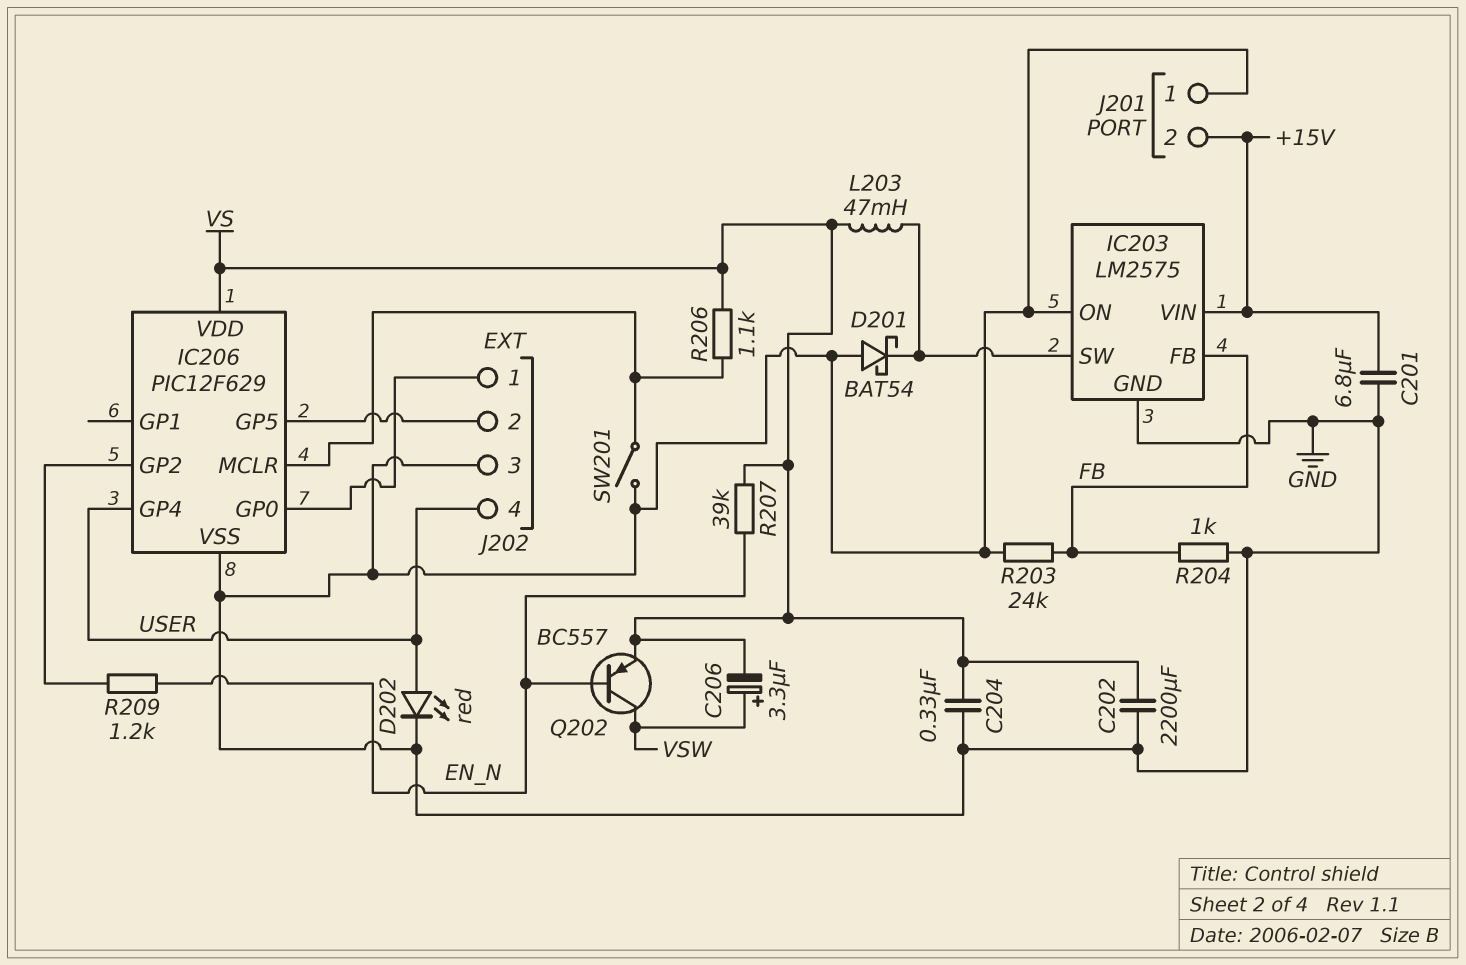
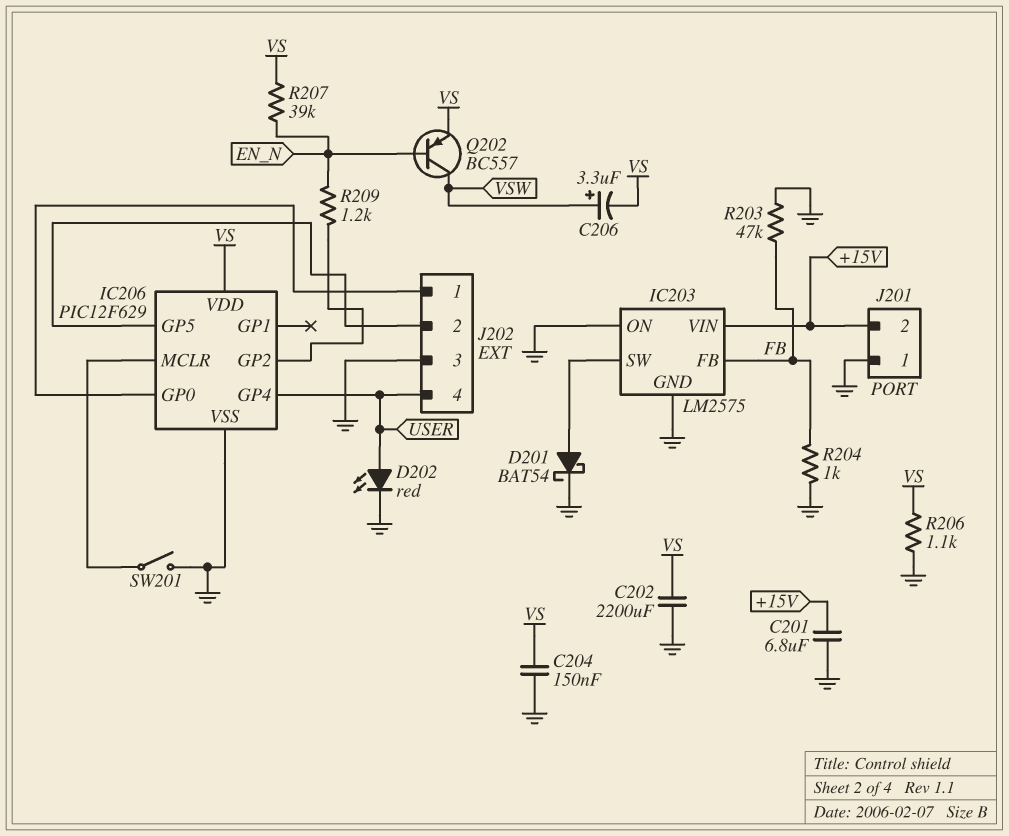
C204: 330nF (GND, VS) -> 150nF (GND, VS)
D201: schottky BAT54 (A GND, K IC203/SW) -> schottky BAT54 (A IC203/SW, K GND)
L203: 47mH (IC203/SW, VS) -> none
R203: 24k (FB, GND) -> 47k (FB, GND)
R206: 1.1k (IC206/MCLR, VS) -> 1.1k (GND, VS)

